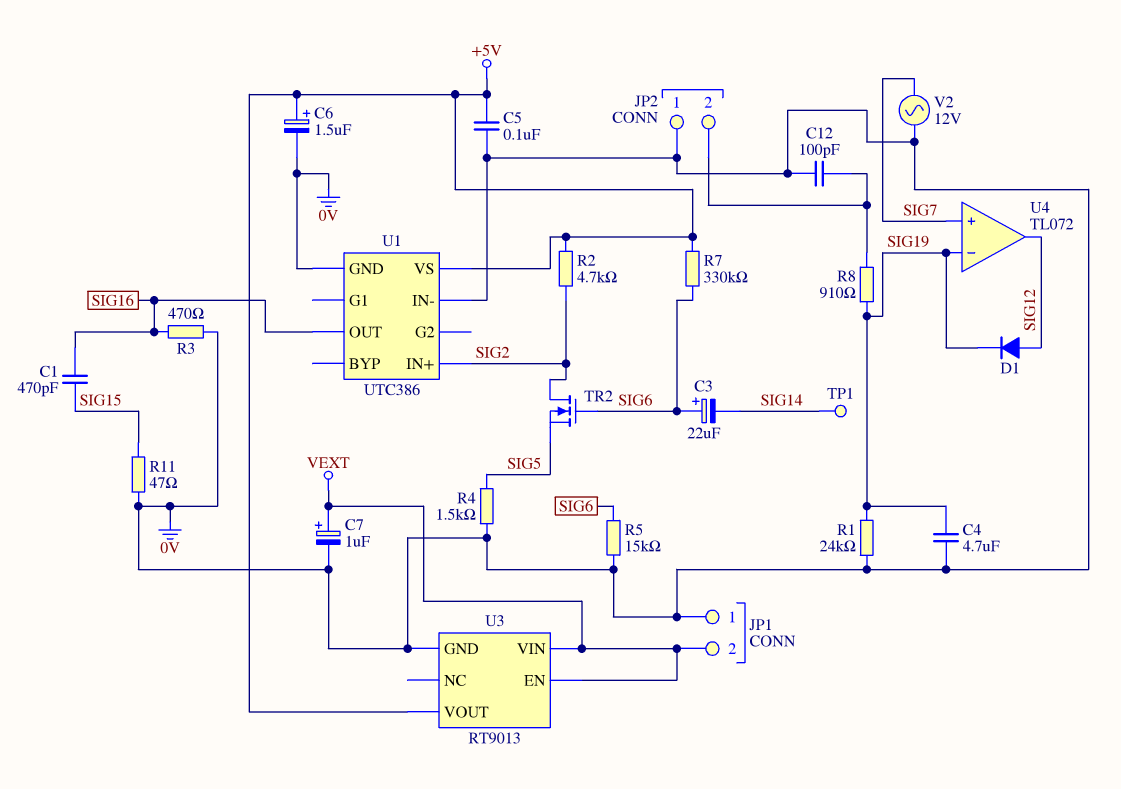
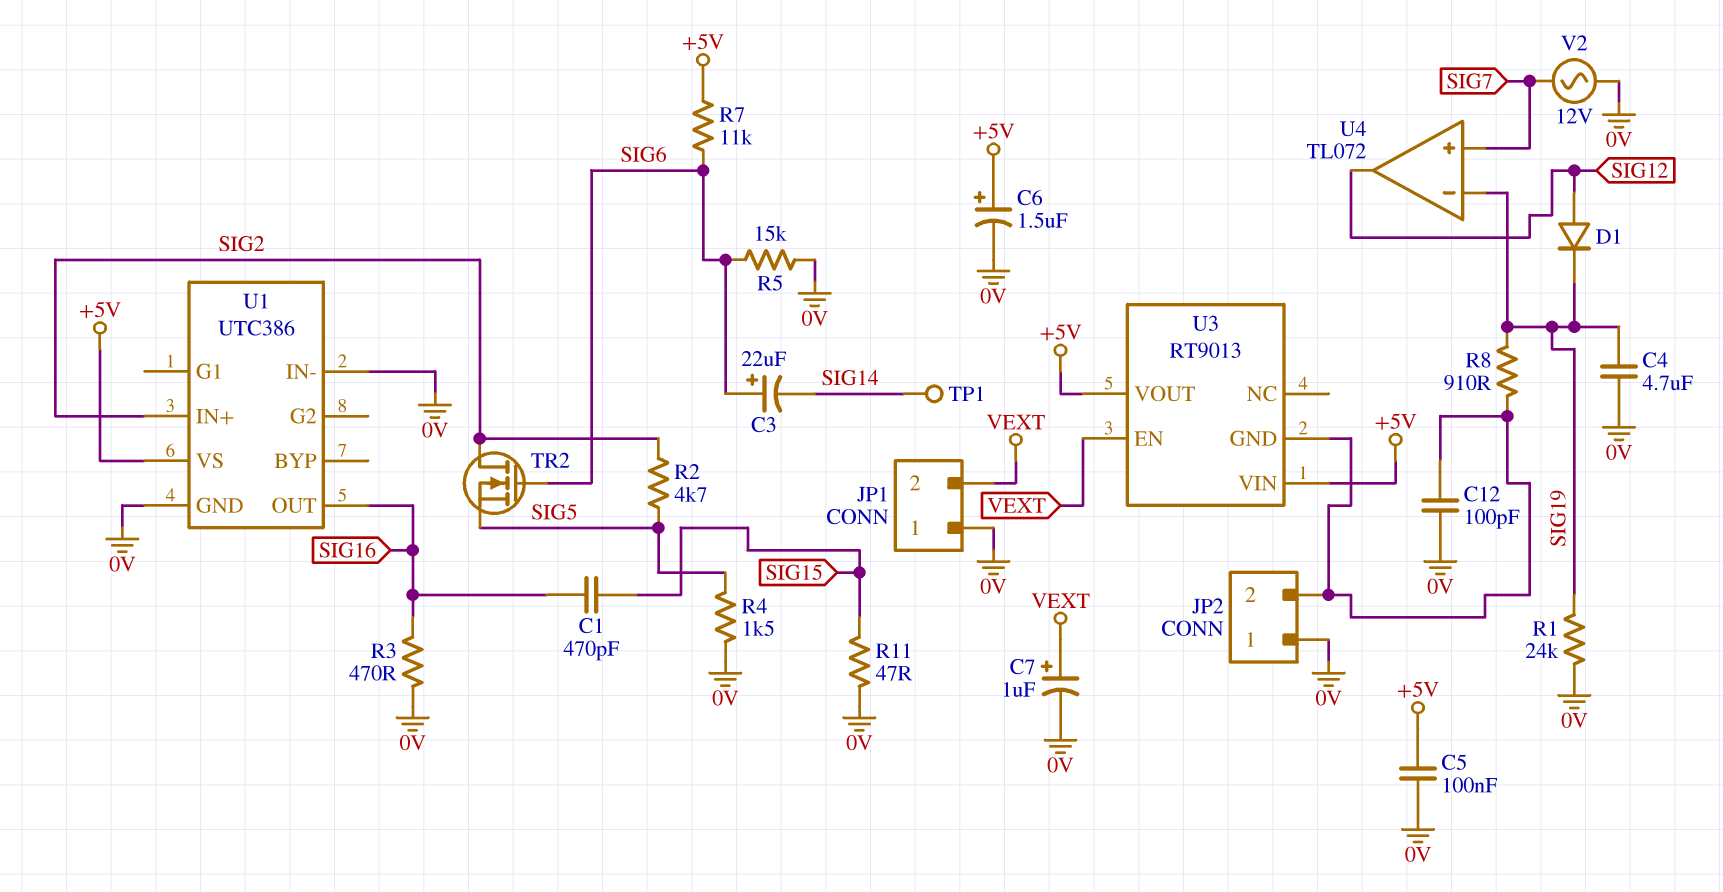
R2: 4.7k (+5V, SIG2) -> 4.7k (SIG2, SIG5)
R7: 330k (+5V, SIG6) -> 11k (+5V, SIG6)
U3 pin GND: 0V -> JP2/2
U3 pin VIN: VEXT -> +5V

